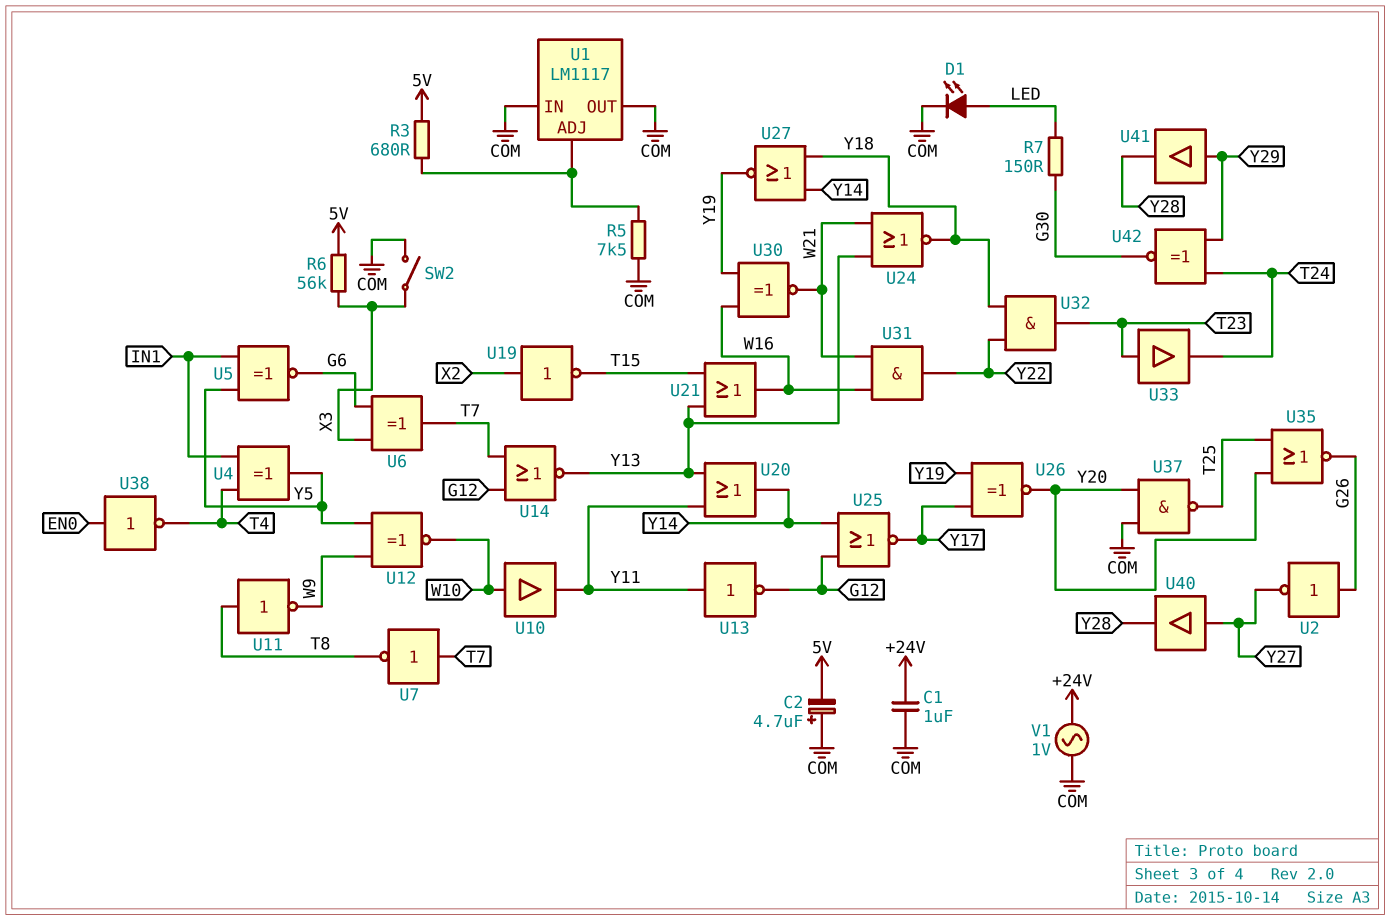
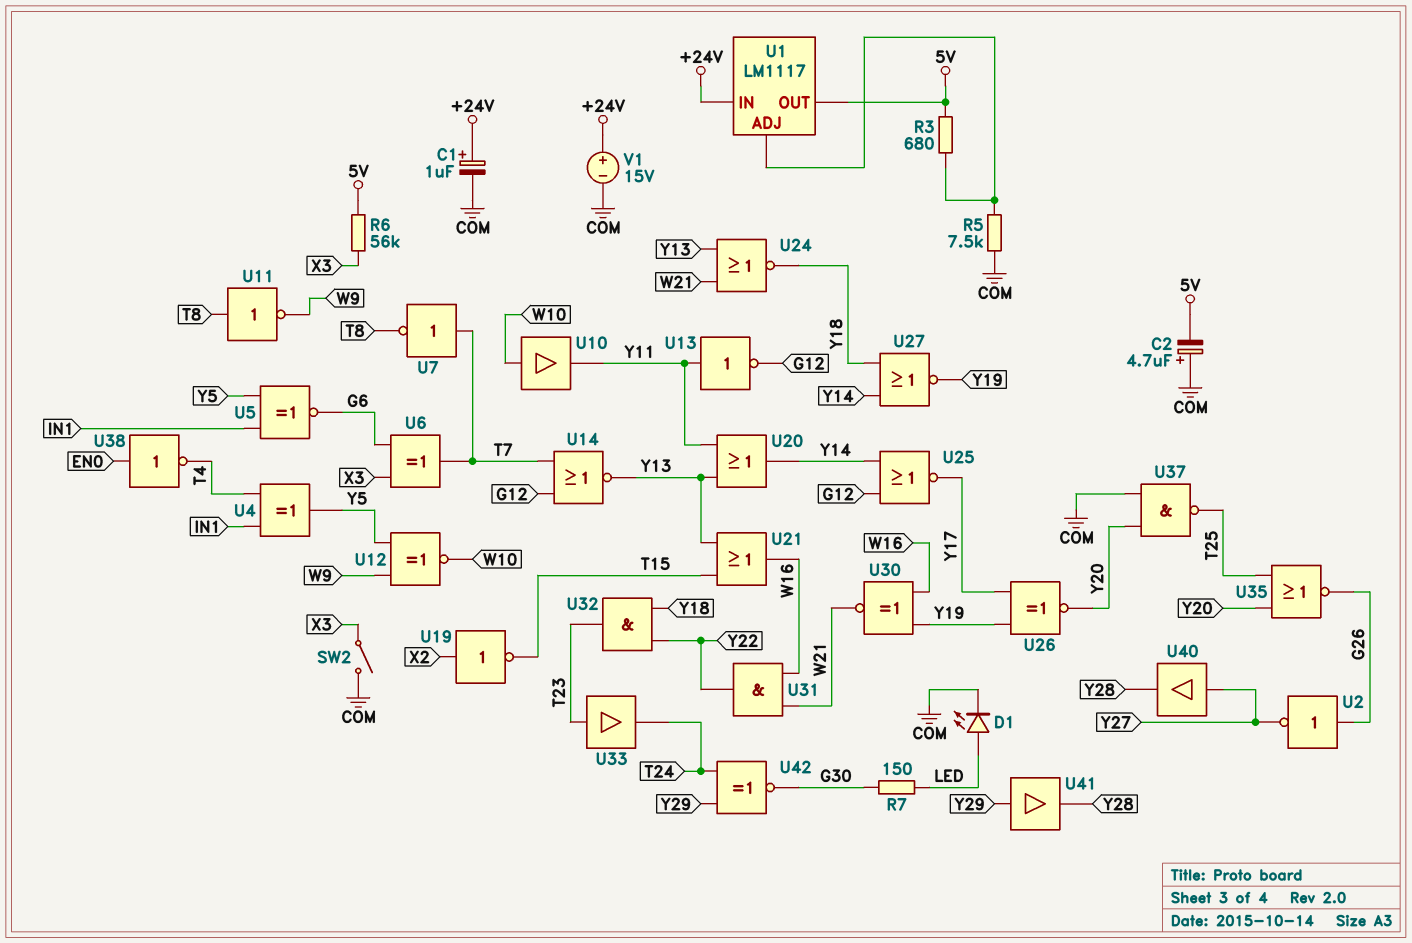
C1: 1uF (+24V, COM) -> 1uF (plus +24V, minus COM)
U1 pin IN: COM -> +24V
U1 pin OUT: COM -> 5V
V1: AC 1V (+24V, COM) -> 15V (plus +24V, minus COM)

